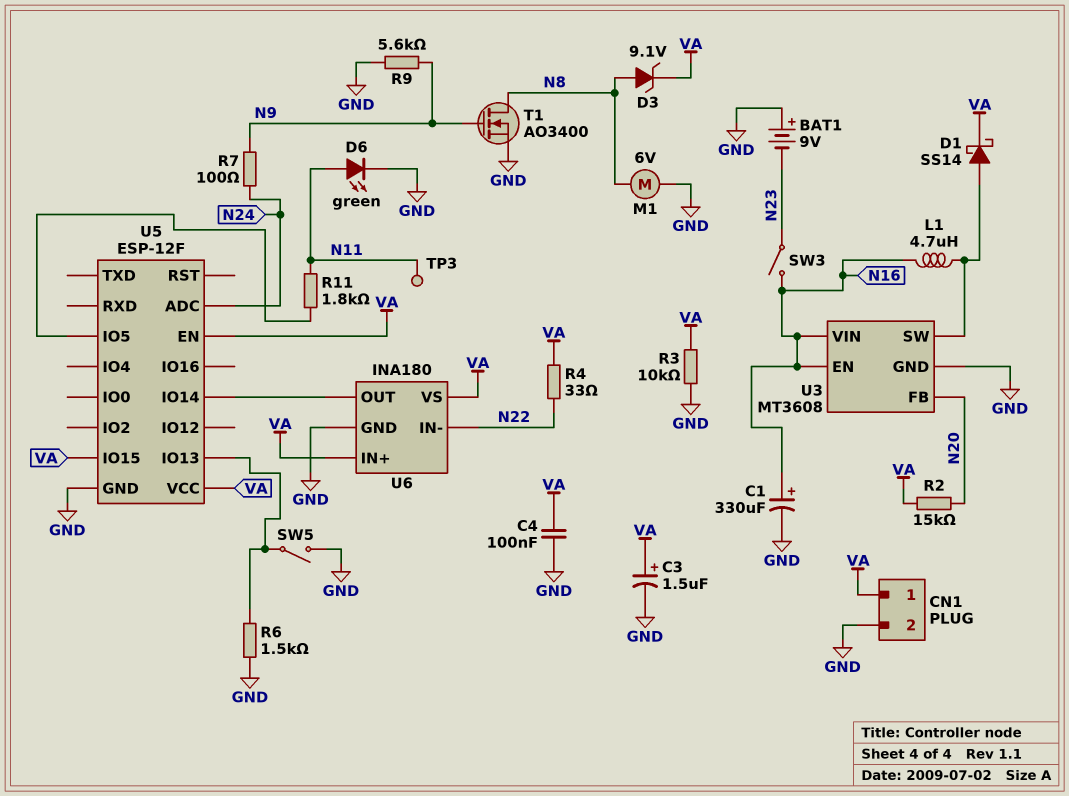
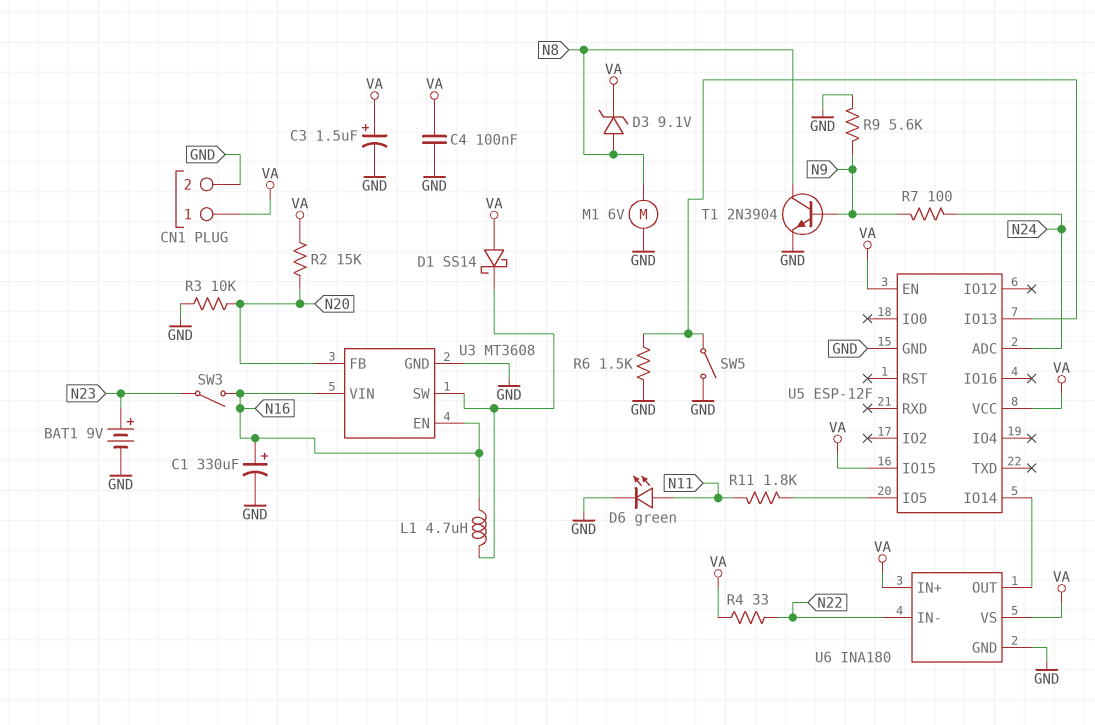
BAT1: 9V (plus GND, minus N23) -> 9V (plus N23, minus GND)
D1: schottky SS14 (A U3/SW, K VA) -> schottky SS14 (A VA, K U3/SW)
R3: 10k (GND, VA) -> 10k (GND, N20)
T1: NMOS AO3400 (G N9, D N8, S GND) -> NPN 2N3904 (B N9, C N8, E GND)
TP3: test point (N11) -> none

